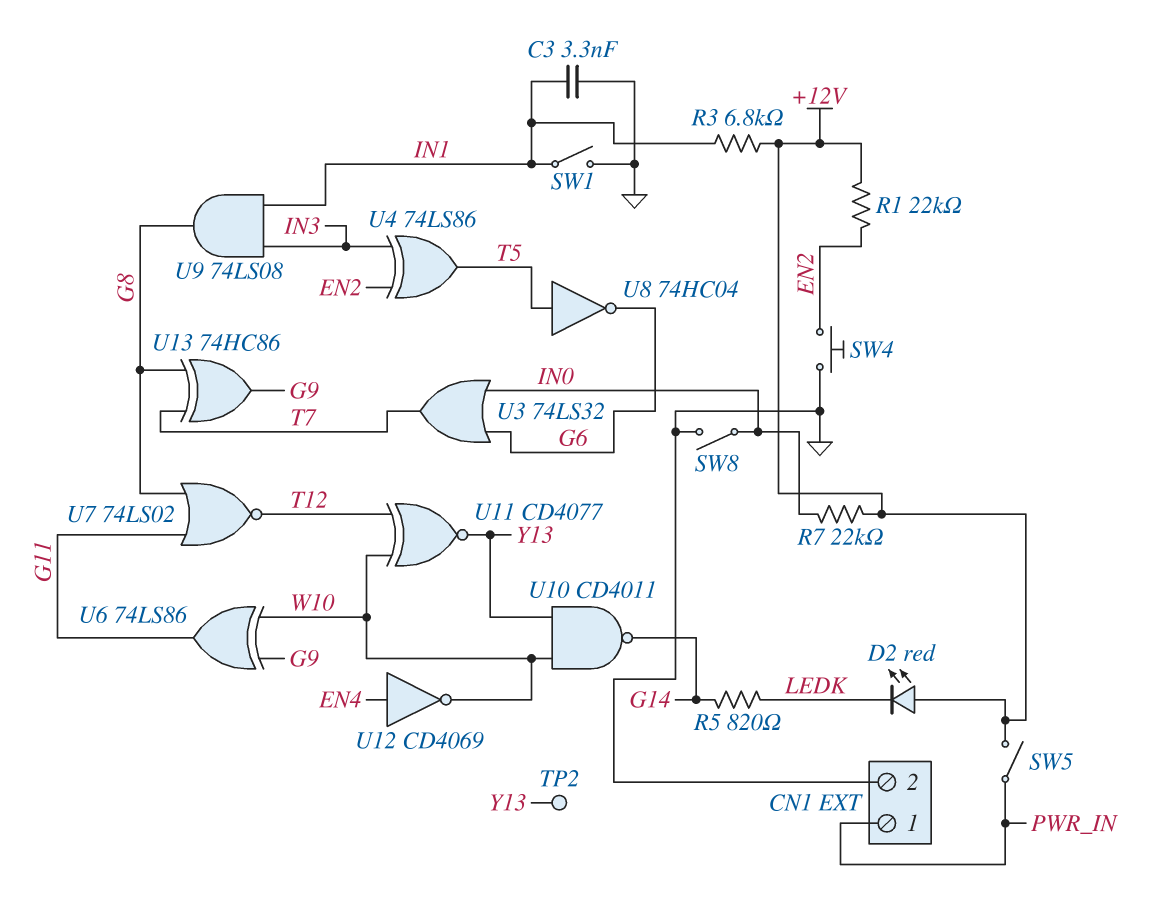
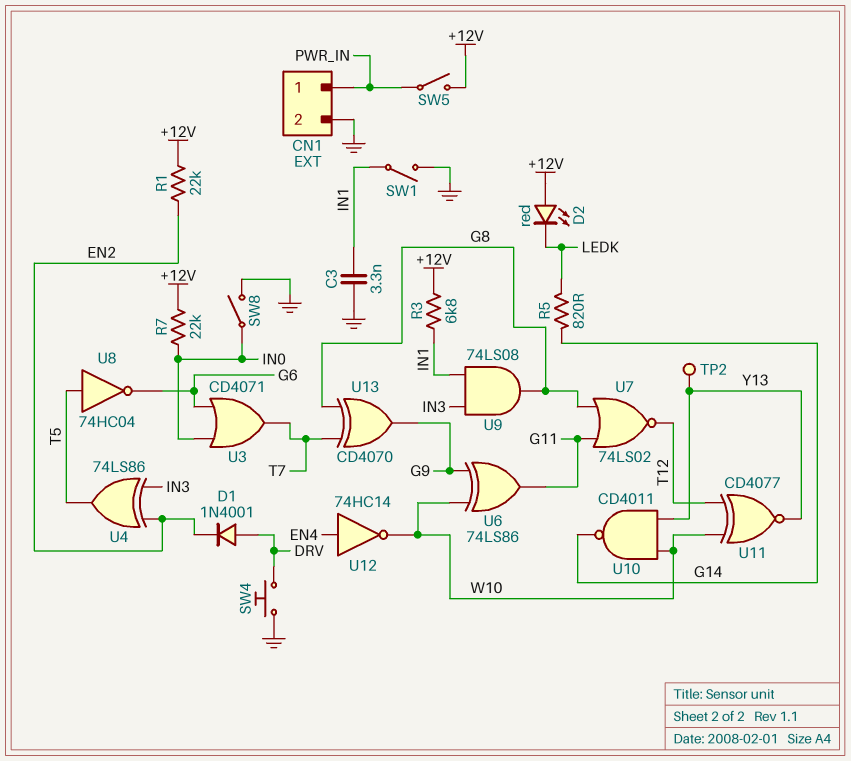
D1: none -> diode 1N4001 (A DRV, K EN2)
SW4: button (EN2, GND) -> button (DRV, GND)
U3: OR 74LS32 (in G6, in IN0, out T7) -> OR CD4071 (in G6, in IN0, out T7)
U12: NOT CD4069 (in EN4, out W10) -> NOT 74HC14 (in EN4, out W10)
U13: XOR 74HC86 (in G8, in T7, out G9) -> XOR CD4070 (in G8, in T7, out G9)

